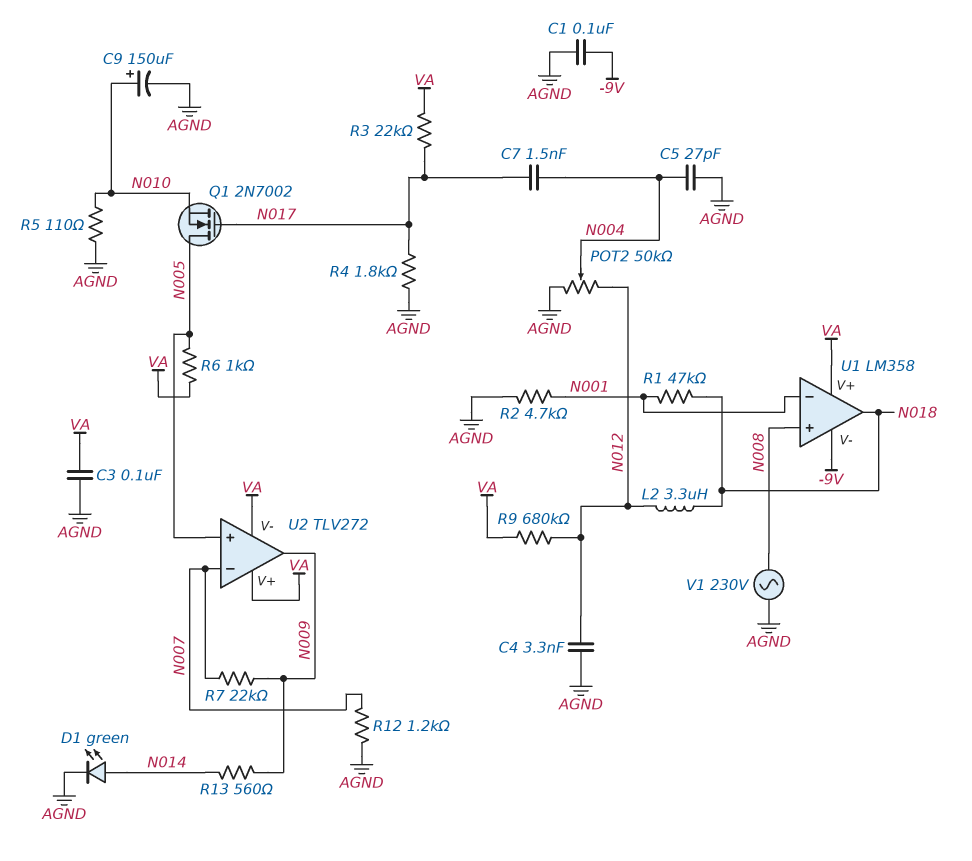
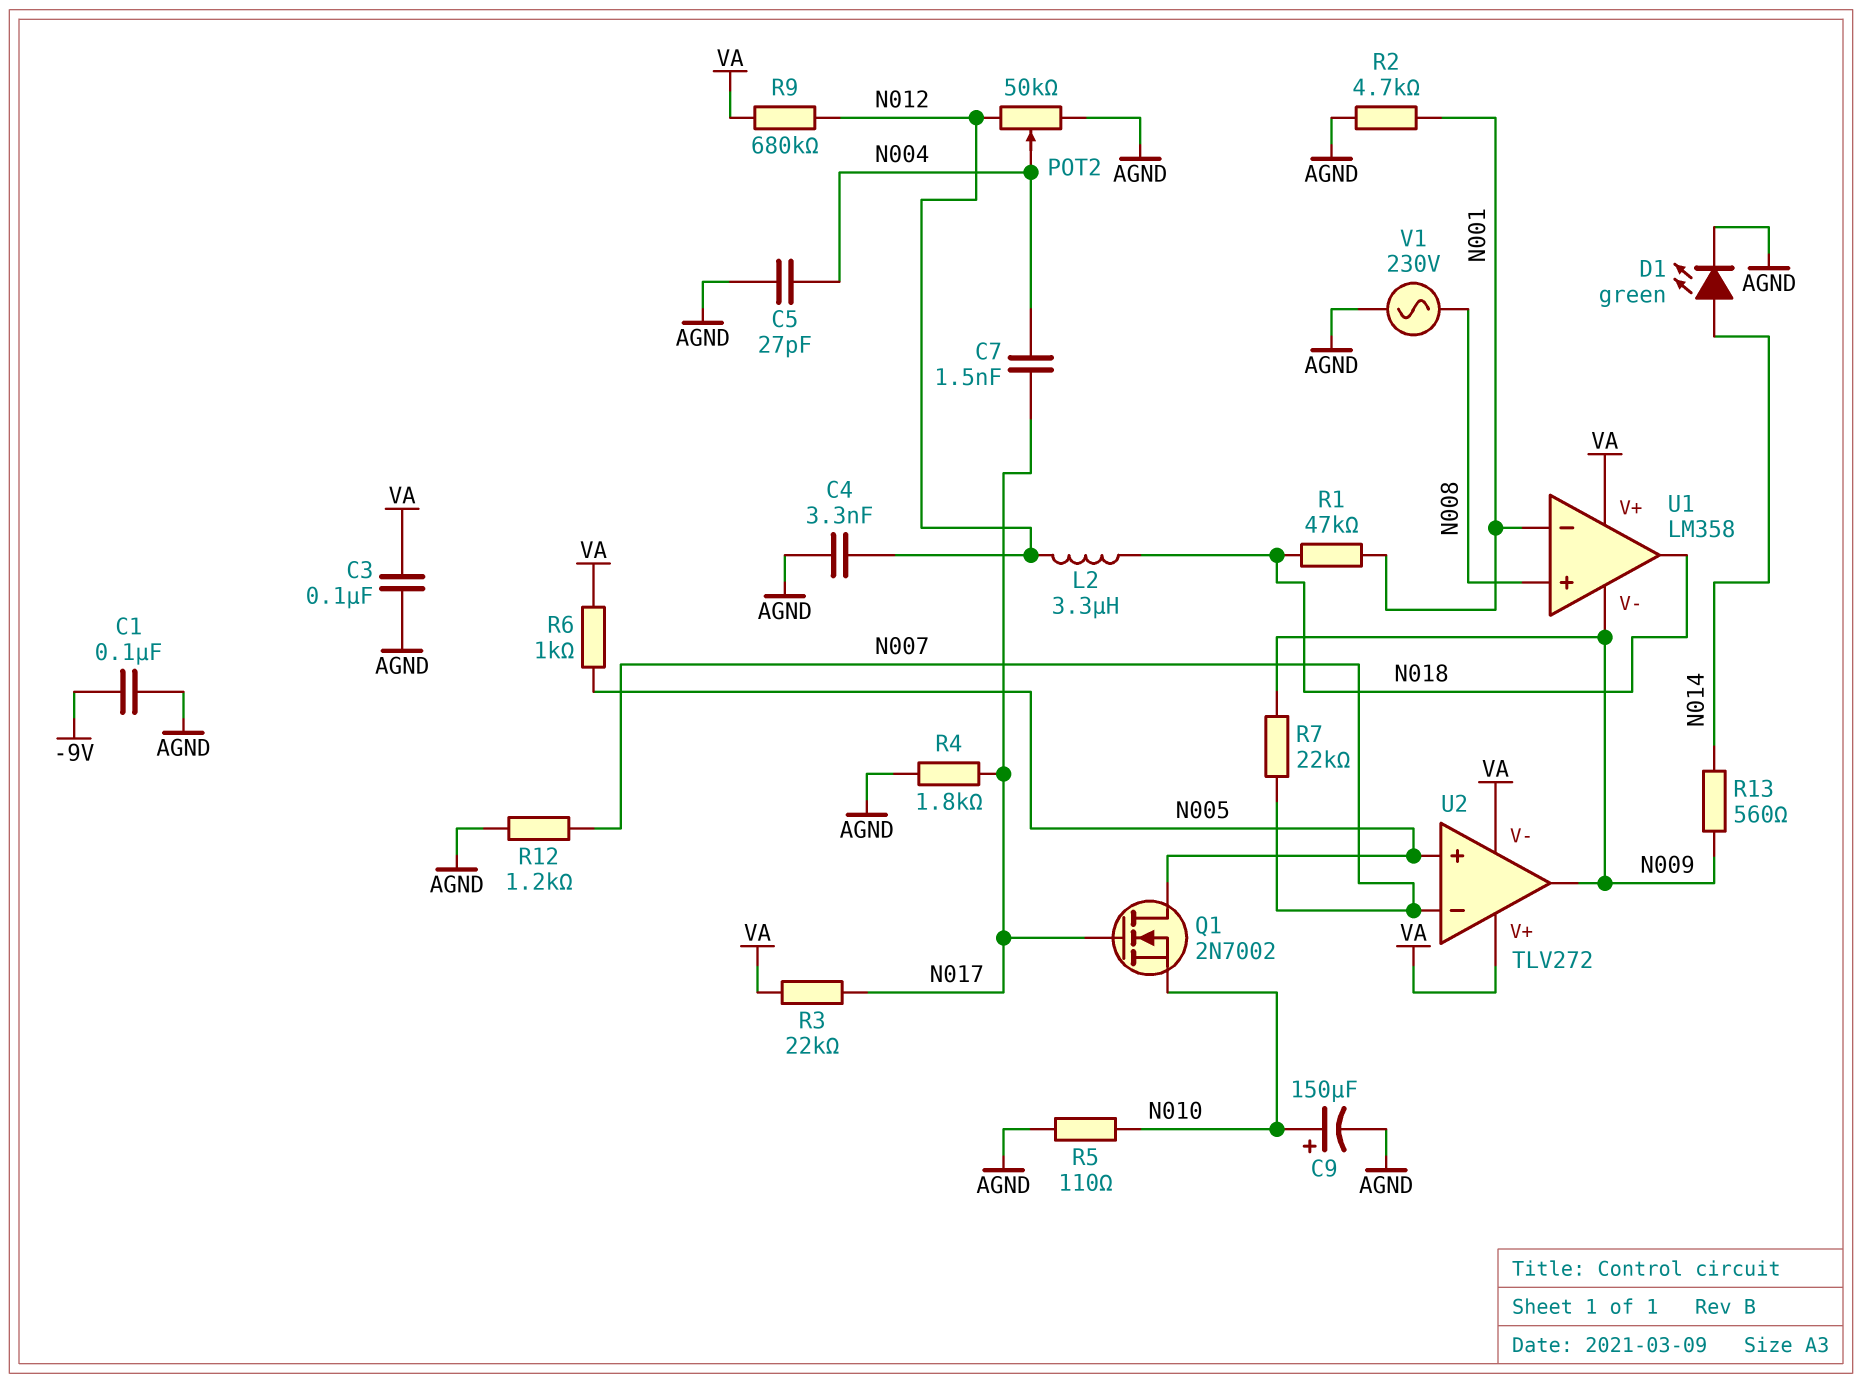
U1 pin V-: -9V -> N009

